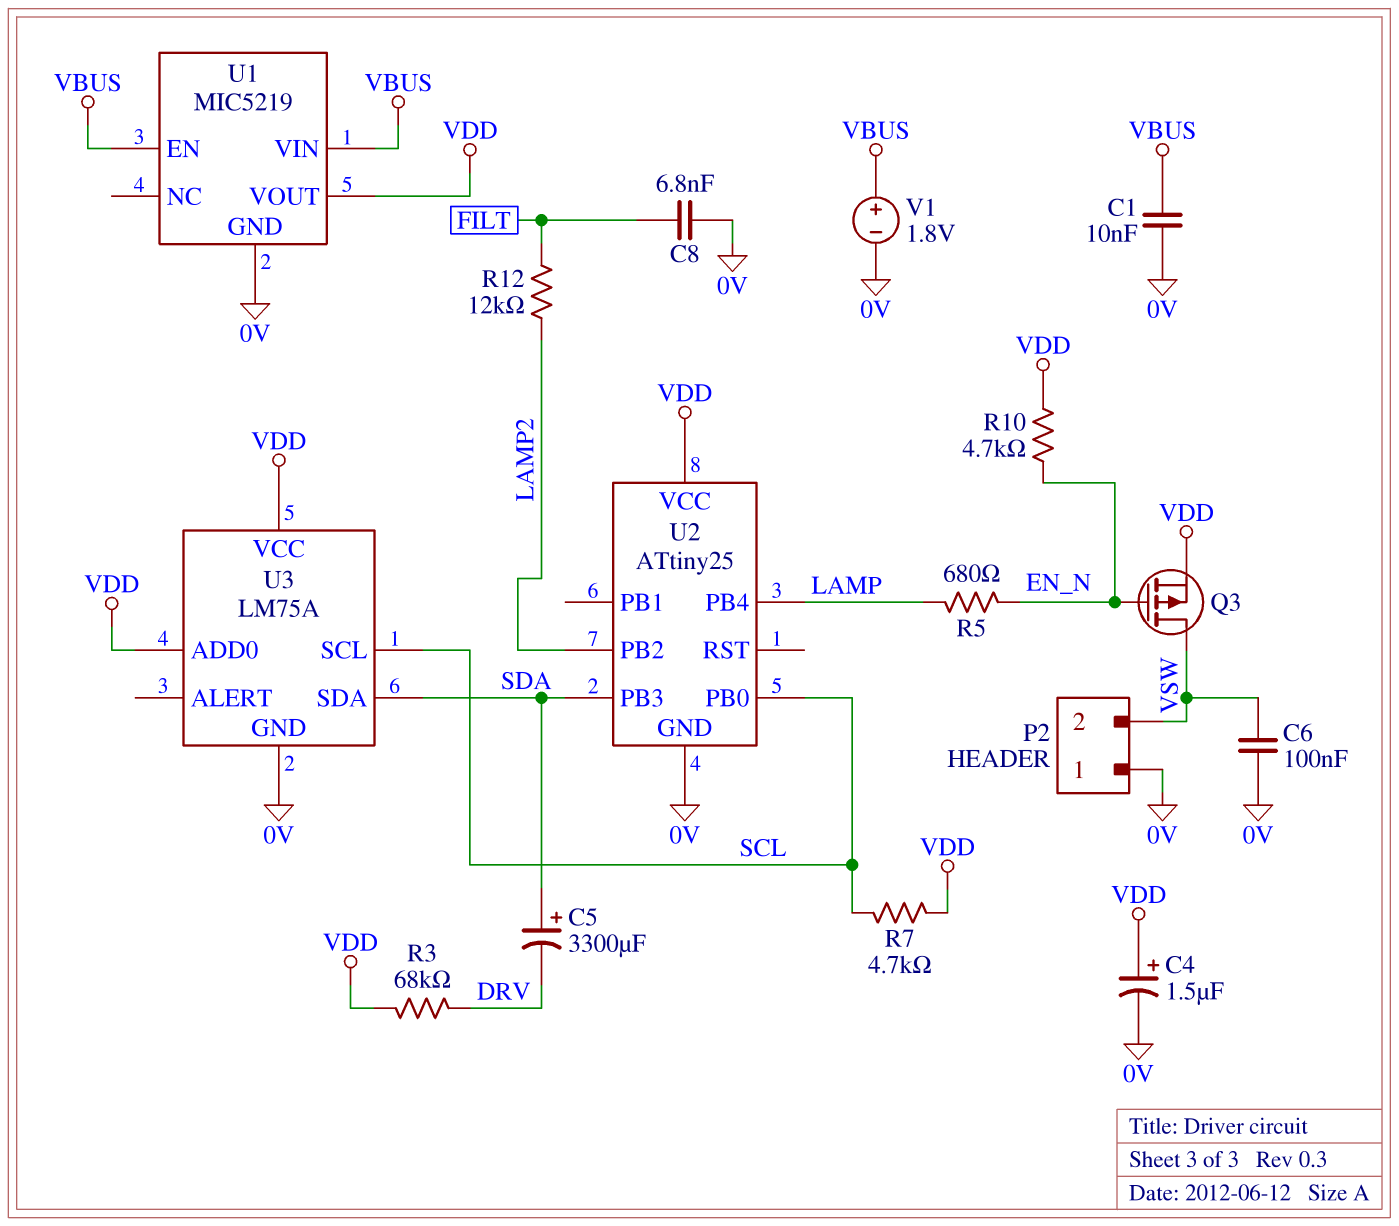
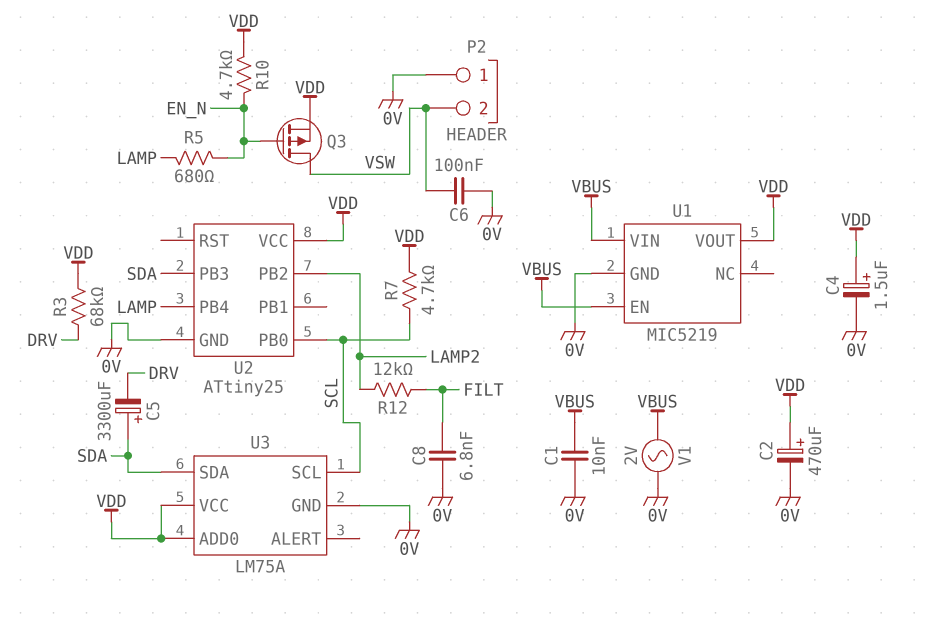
C2: none -> 470uF (plus VDD, minus 0V)
V1: 1.8V (plus VBUS, minus 0V) -> AC 2V (0V, VBUS)

